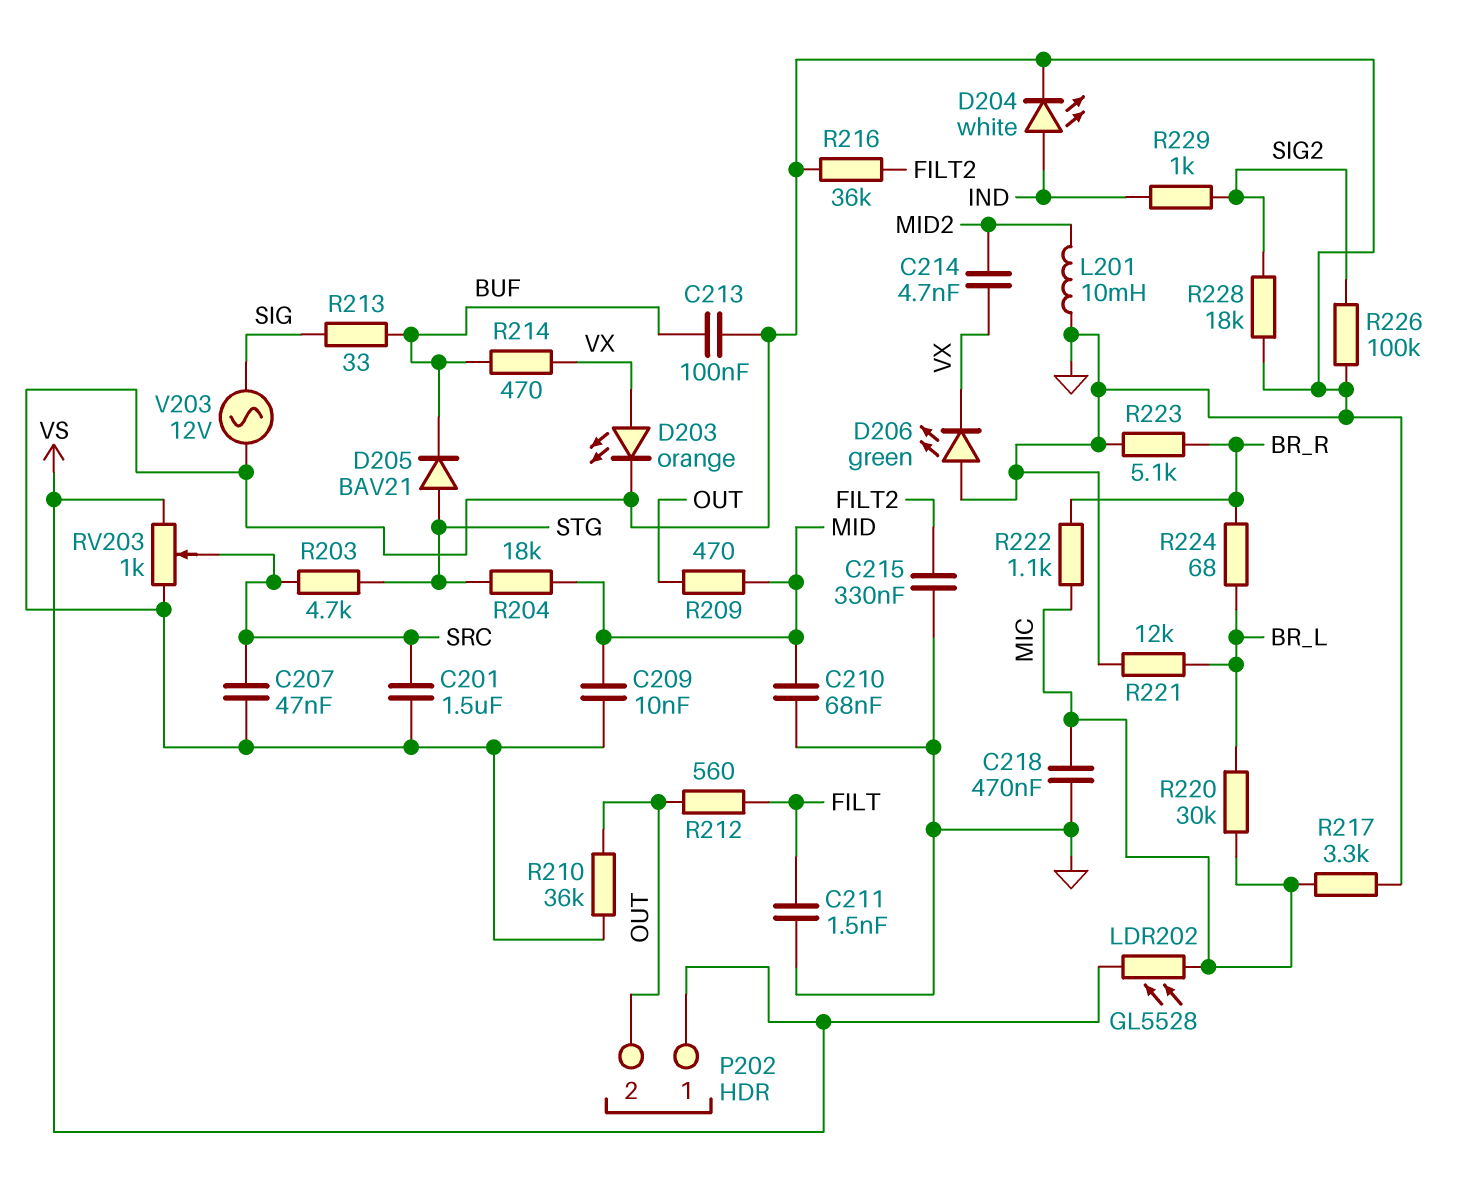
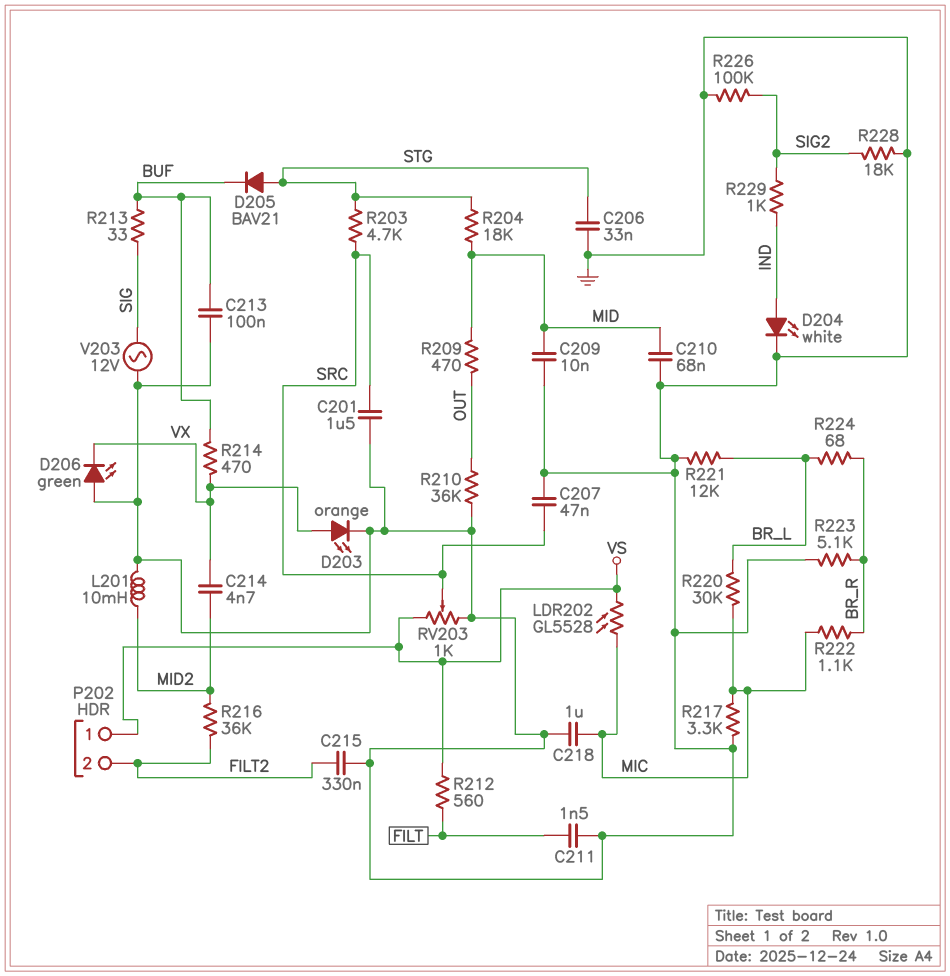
C206: none -> 33nF (GND, STG)
C218: 470nF (GND, MIC) -> 1uF (GND, MIC)
P202 pin 2: OUT -> FILT2
R212: 560 (FILT, OUT) -> 560 (FILT, VS)
R216: 36k (FILT2, GND) -> 36k (FILT2, MID2)

